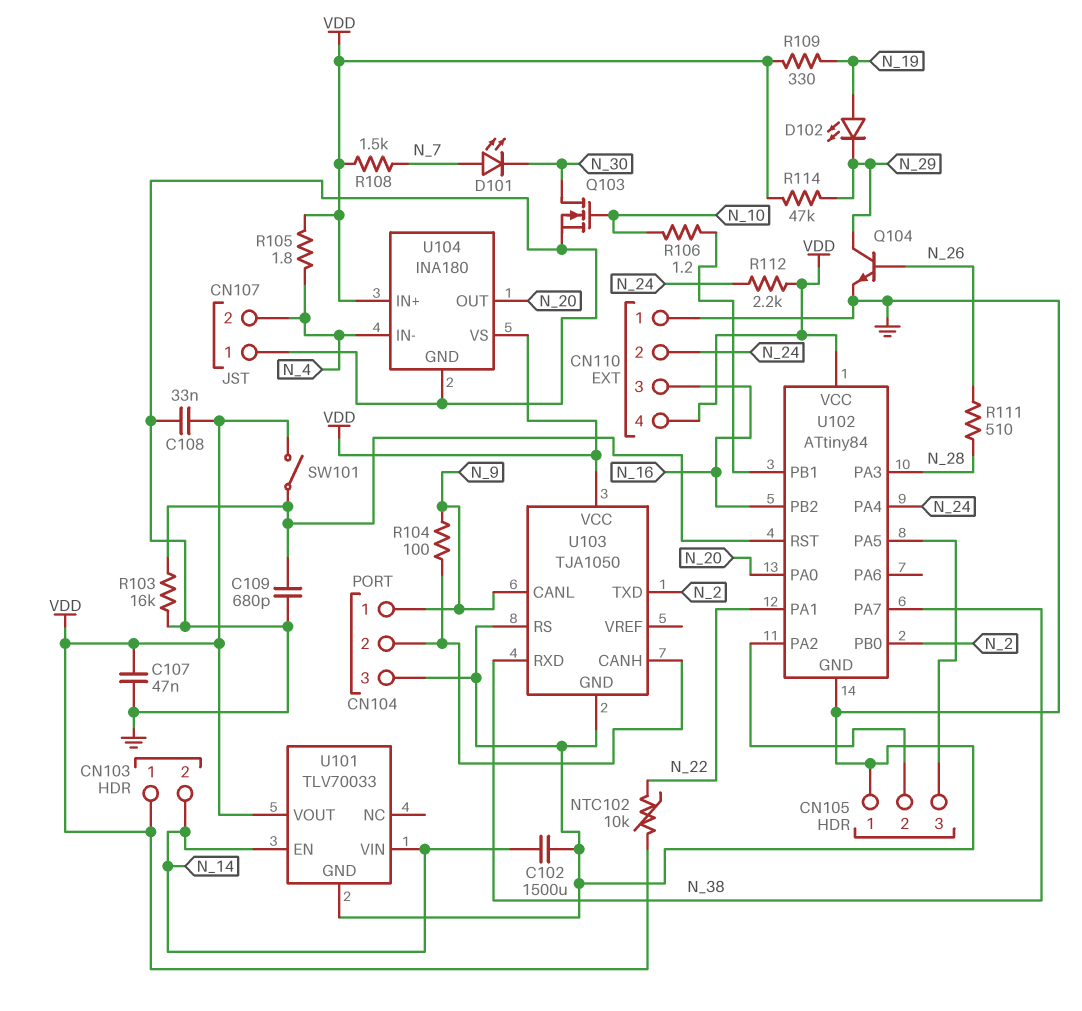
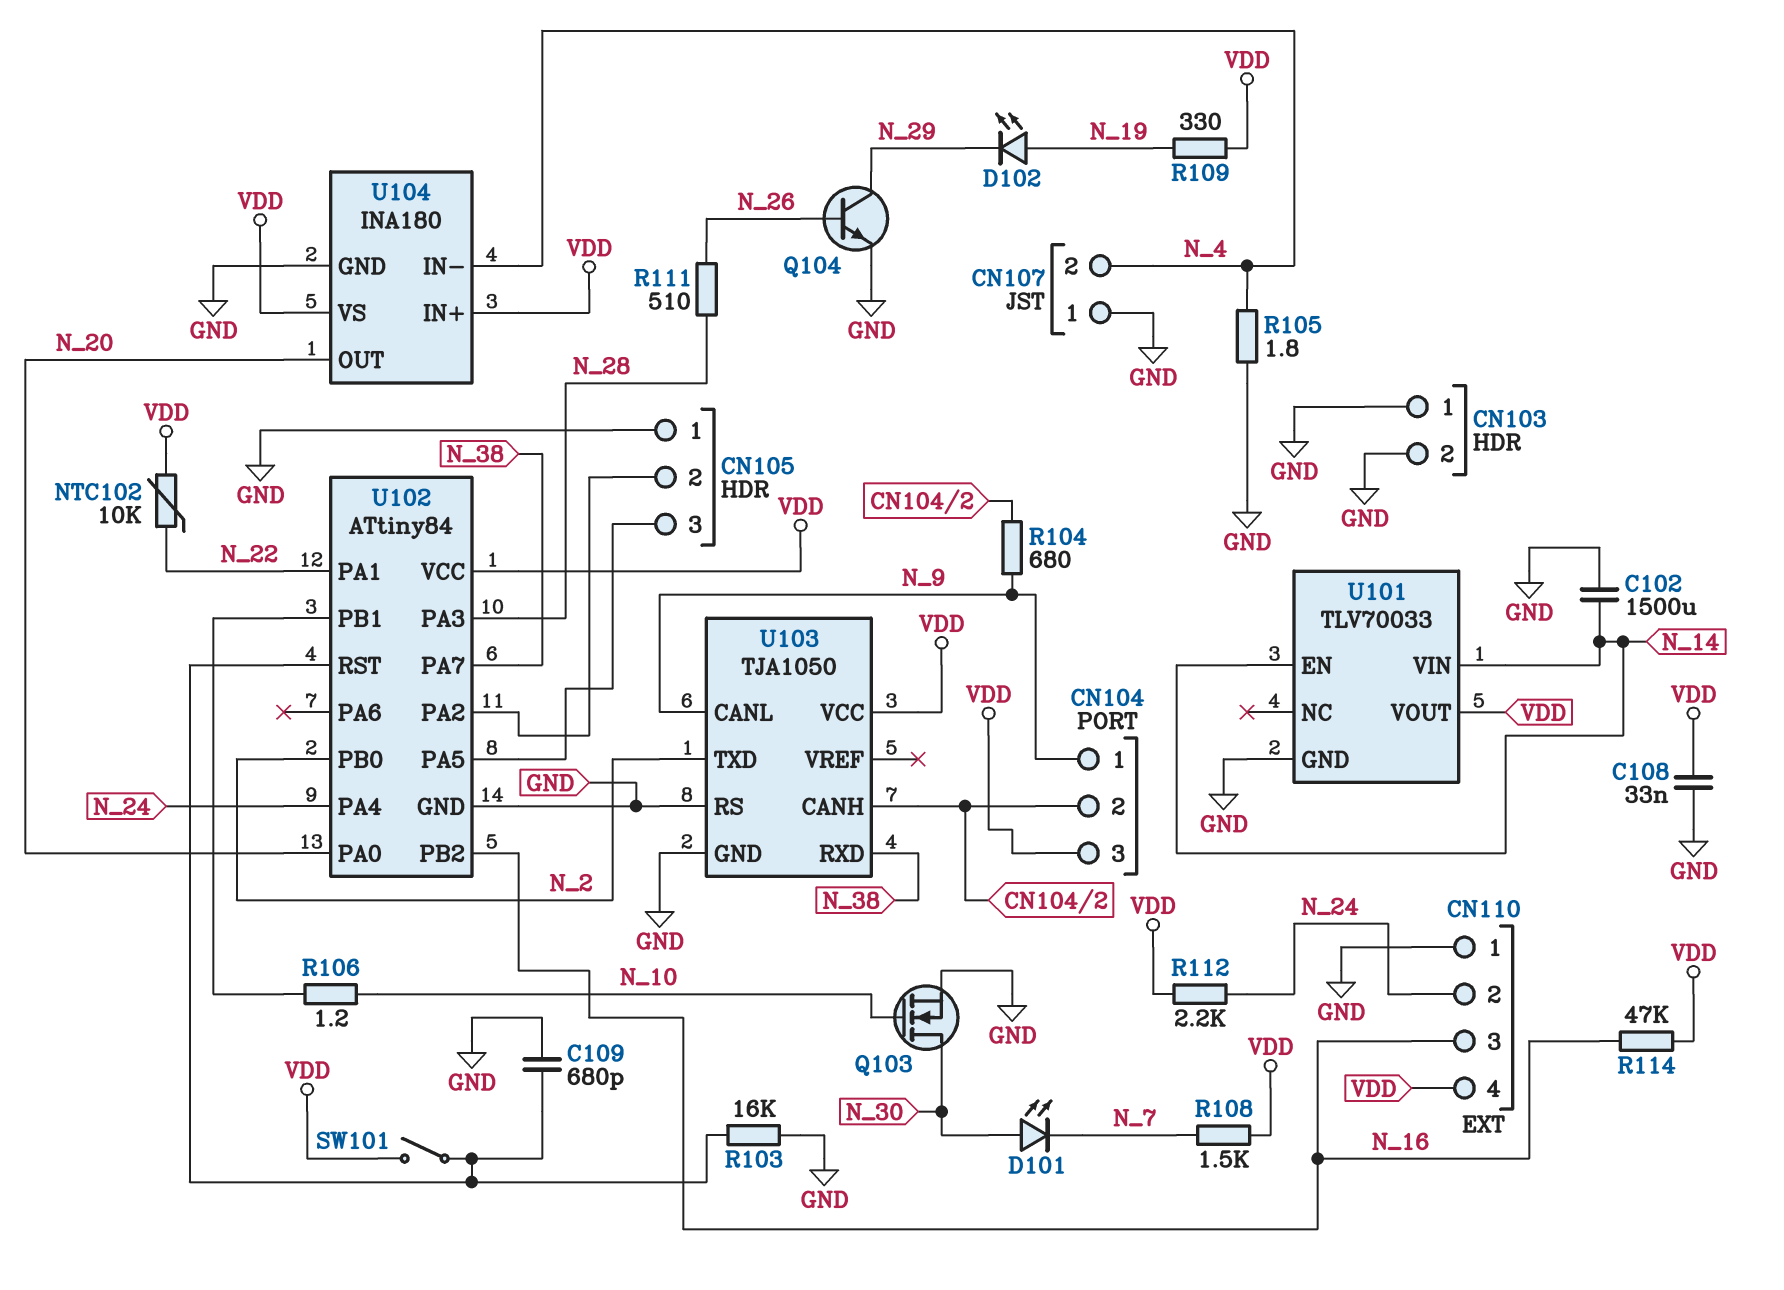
C107: 47nF (GND, VDD) -> none
CN103 pin 1: VDD -> GND
CN103 pin 2: N_14 -> GND
CN104 pin 3: GND -> VDD
D101: LED (A N_7, K N_30) -> LED (A N_30, K N_7)
R104: 100 (CN104/2, N_9) -> 680 (CN104/2, N_9)
R105: 1.8 (N_4, VDD) -> 1.8 (GND, N_4)
R114: 47k (N_29, VDD) -> 47k (N_16, VDD)

